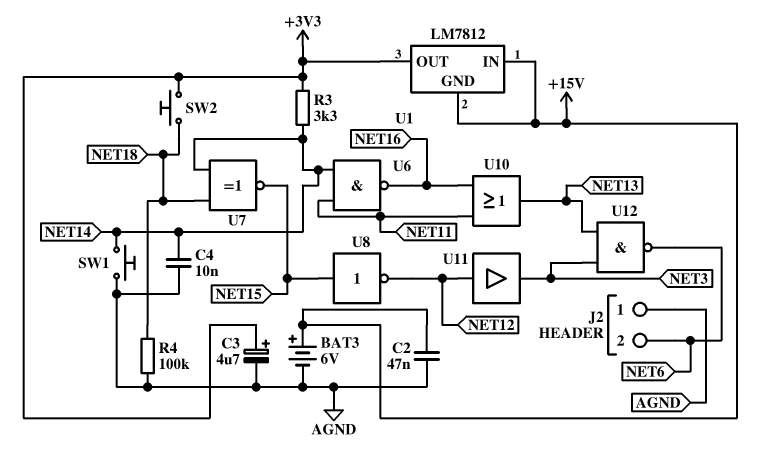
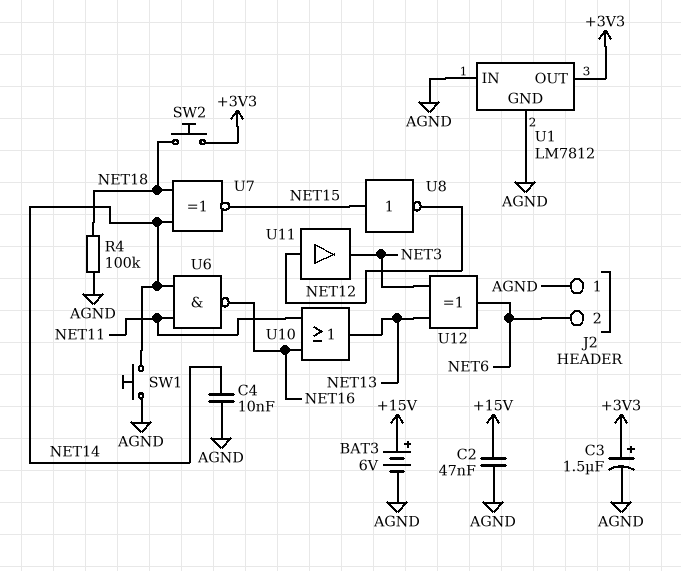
C3: 4.7uF (plus +3V3, minus AGND) -> 1.5uF (plus +3V3, minus AGND)
R3: 3.3k (+3V3, NET14) -> none
U1 pin GND: +15V -> AGND
U1 pin IN: +15V -> AGND
U12: NAND (in NET3, in NET13, out NET6) -> XOR (in NET3, in NET13, out NET6)

